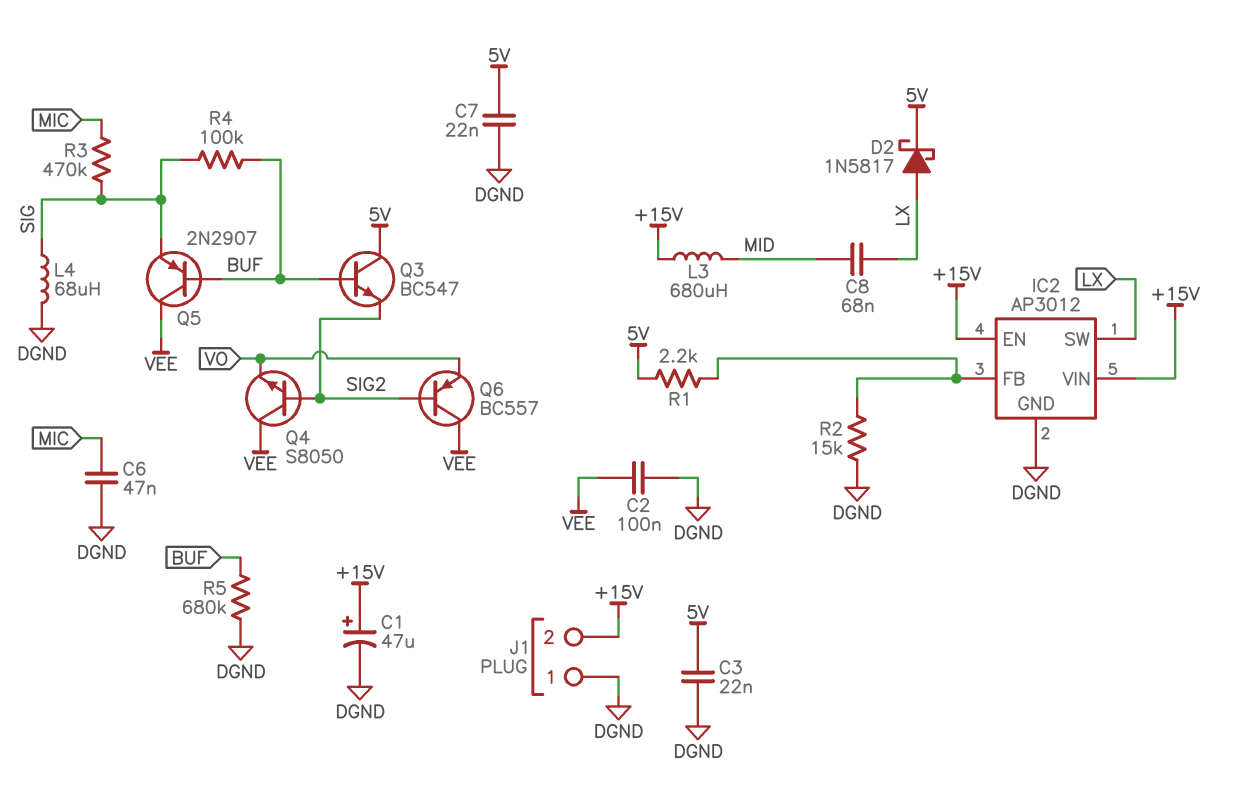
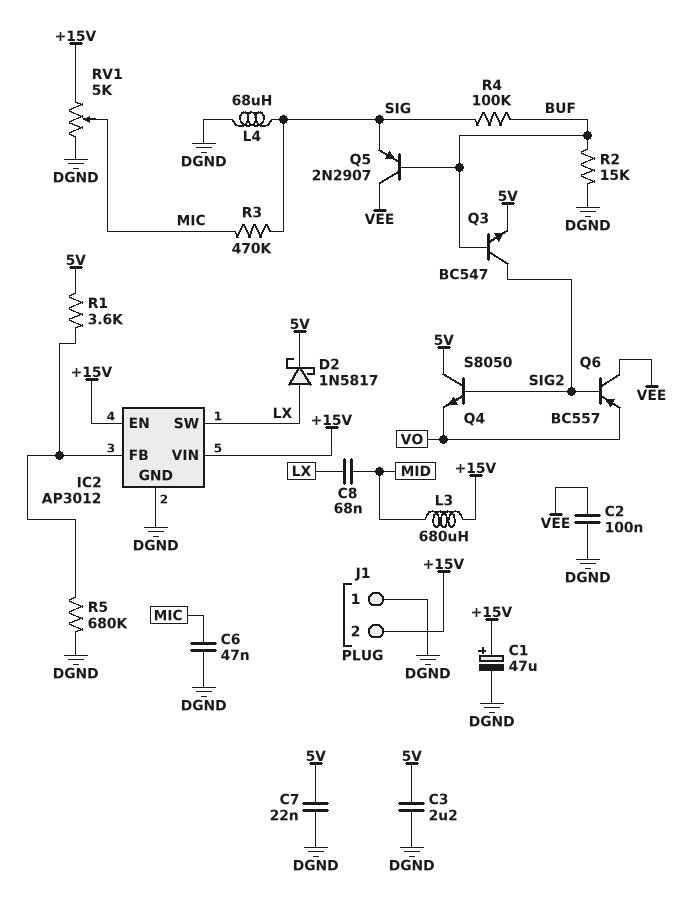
C3: 22nF (5V, DGND) -> 2.2uF (5V, DGND)
Q3: NPN BC547 (B BUF, C 5V, E SIG2) -> NPN BC547 (B BUF, C SIG2, E 5V)
Q4: NPN S8050 (B SIG2, C VEE, E VO) -> NPN S8050 (B SIG2, C 5V, E VO)
R1: 2.2k (5V, IC2/FB) -> 3.6k (5V, IC2/FB)
R2: 15k (DGND, IC2/FB) -> 15k (BUF, DGND)
R5: 680k (BUF, DGND) -> 680k (DGND, IC2/FB)
RV1: none -> 5k (+15V, DGND, wiper MIC)

